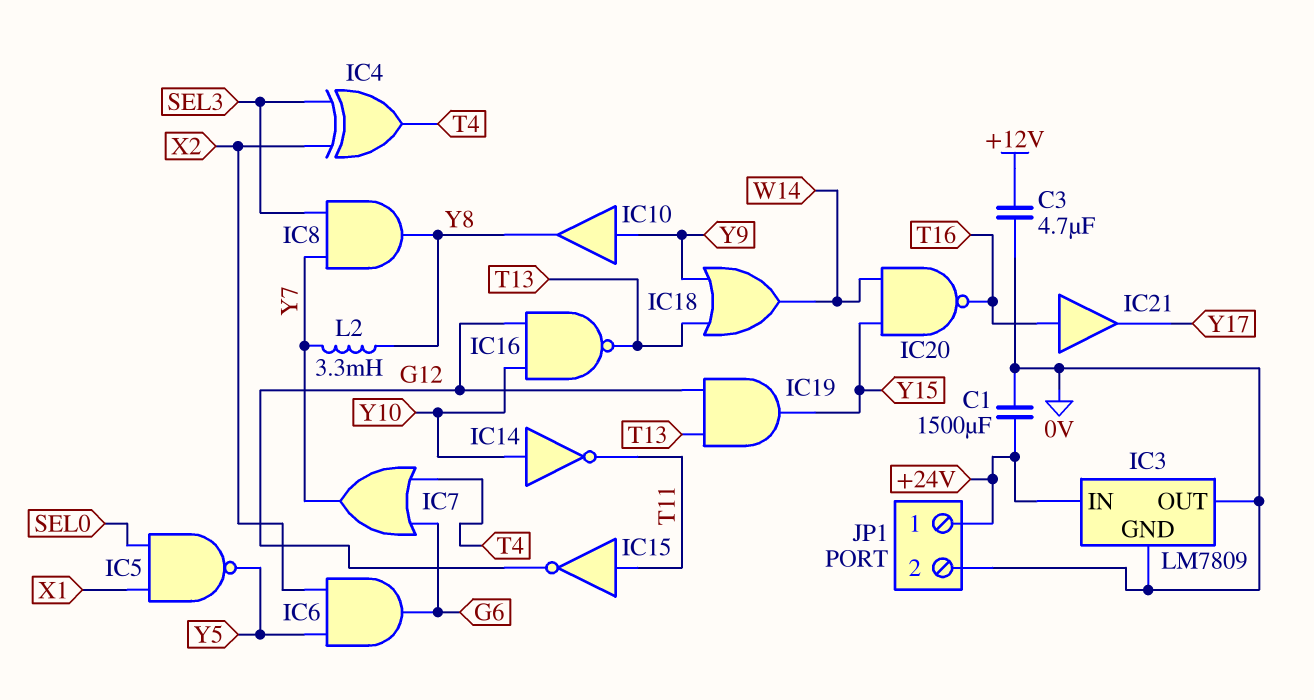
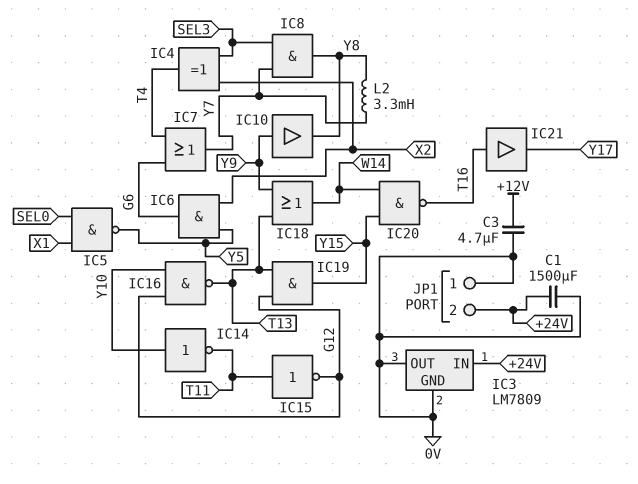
JP1 pin 1: +24V -> 0V
JP1 pin 2: 0V -> +24V

